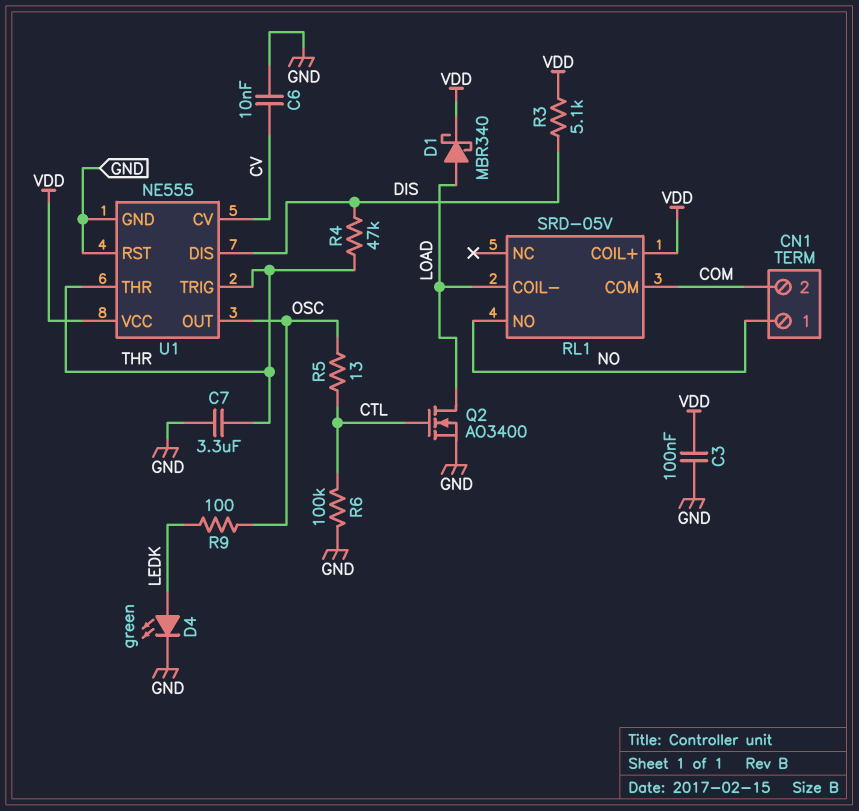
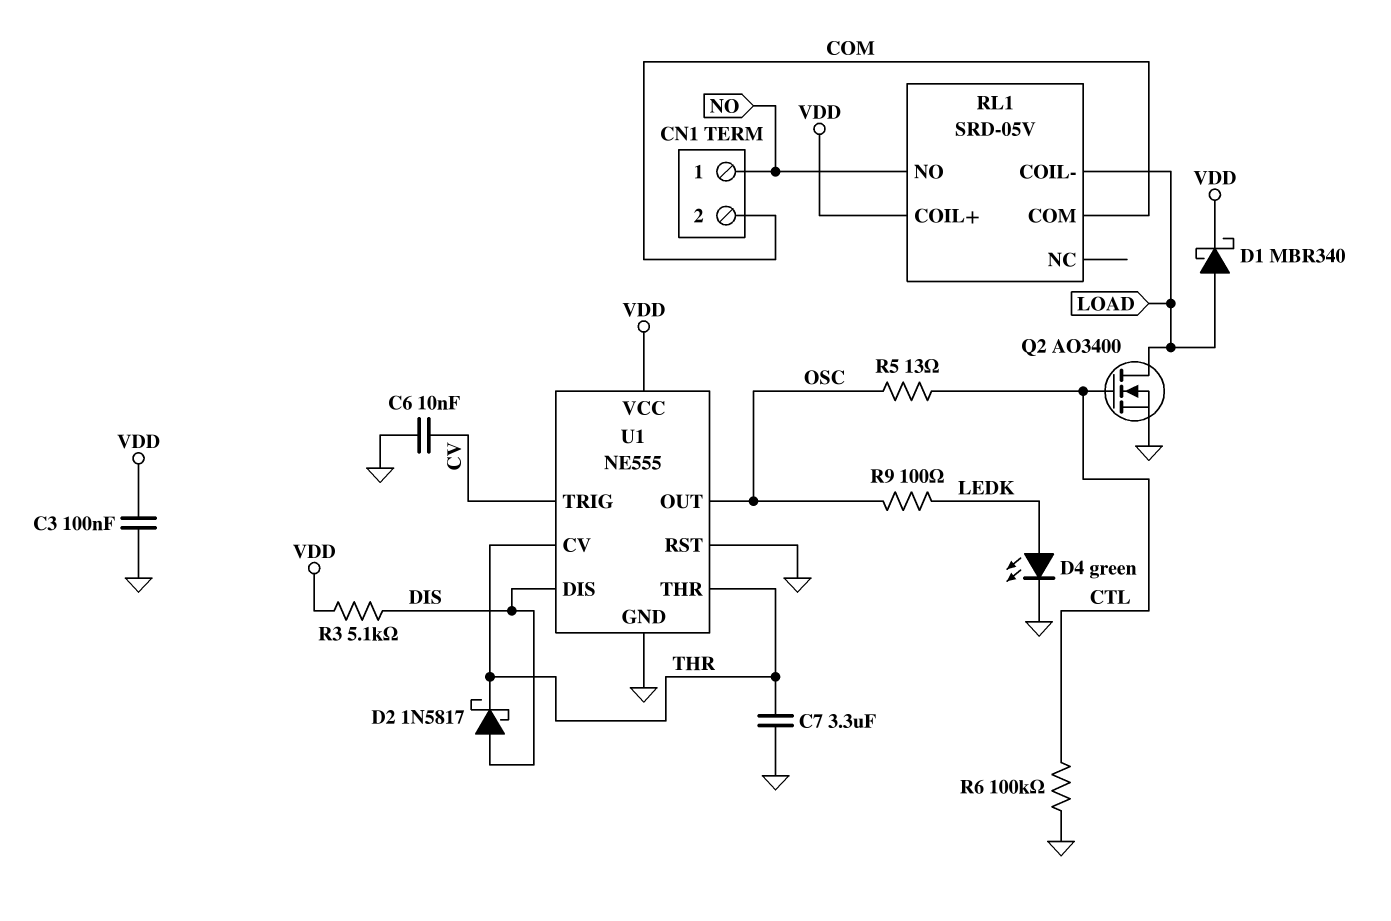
D2: none -> schottky 1N5817 (A DIS, K THR)
R4: 47k (DIS, THR) -> none
U1 pin CV: CV -> THR
U1 pin TRIG: THR -> CV

